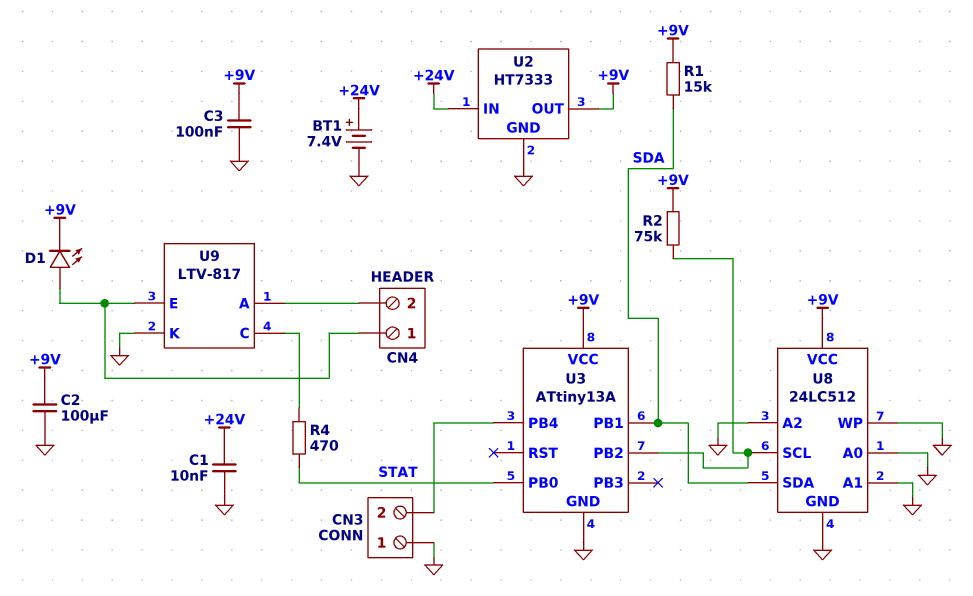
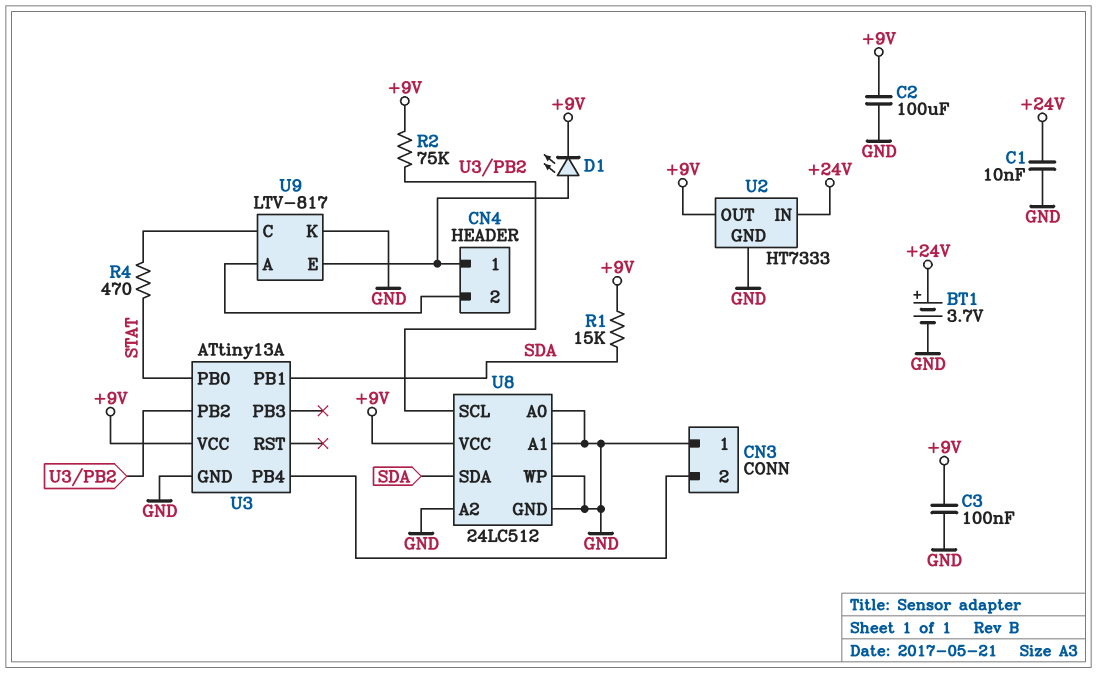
BT1: 7.4V (plus +24V, minus GND) -> 3.7V (plus +24V, minus GND)

